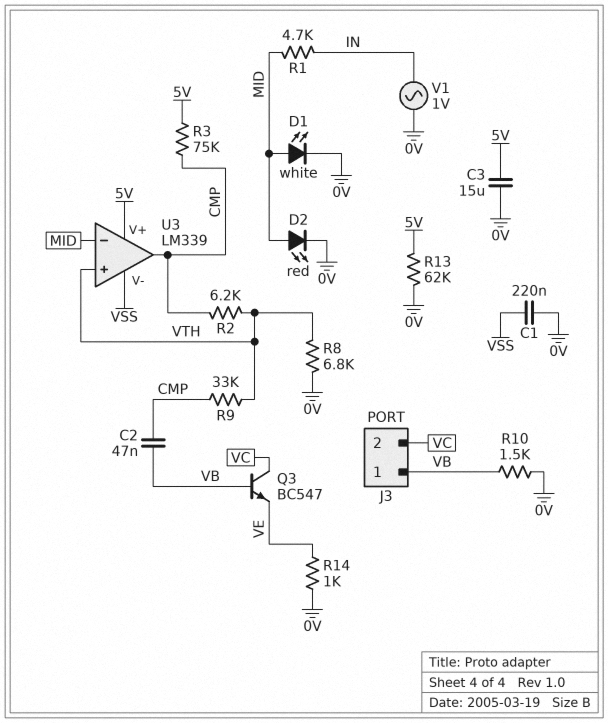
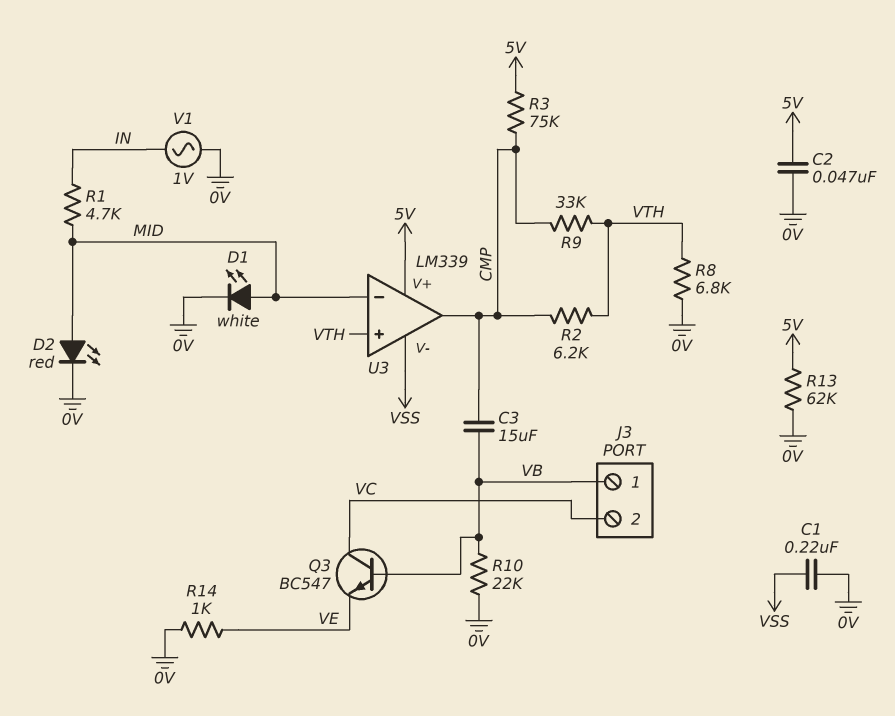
C2: 47nF (CMP, VB) -> 47nF (0V, 5V)
C3: 15uF (0V, 5V) -> 15uF (CMP, VB)
R10: 1.5k (0V, VB) -> 22k (0V, VB)

